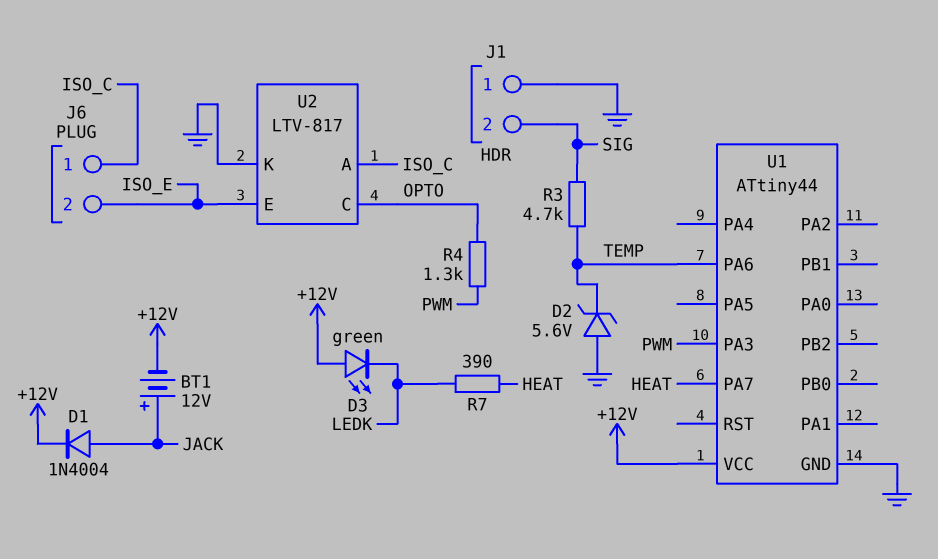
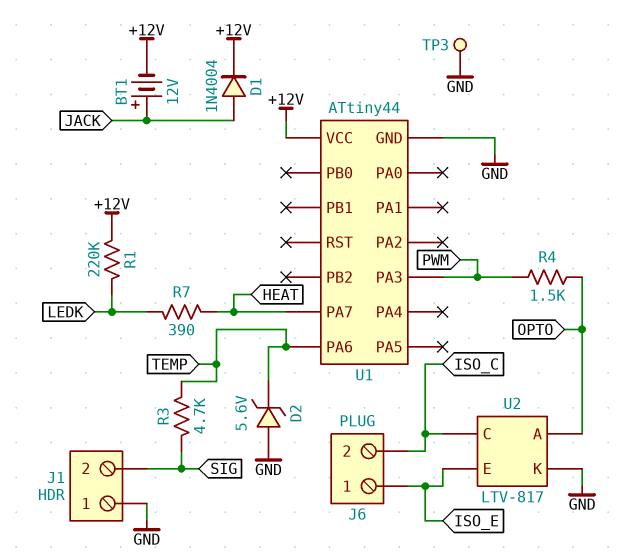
D3: LED green (A +12V, K LEDK) -> none
J6 pin 1: ISO_C -> ISO_E
J6 pin 2: ISO_E -> ISO_C
R1: none -> 220k (+12V, LEDK)
R4: 1.3k (OPTO, PWM) -> 1.5k (OPTO, PWM)
TP3: none -> test point (GND)
U2 pin A: ISO_C -> OPTO
U2 pin C: OPTO -> ISO_C

